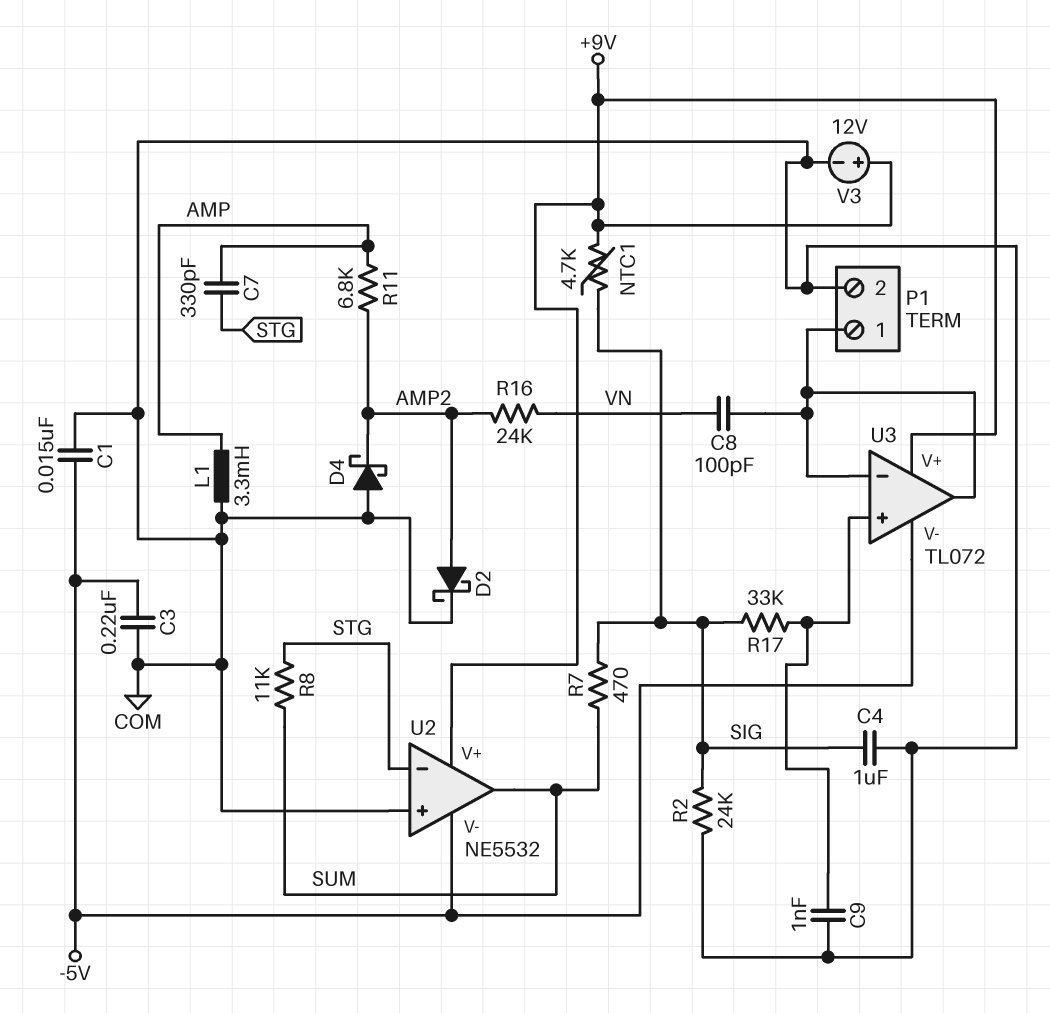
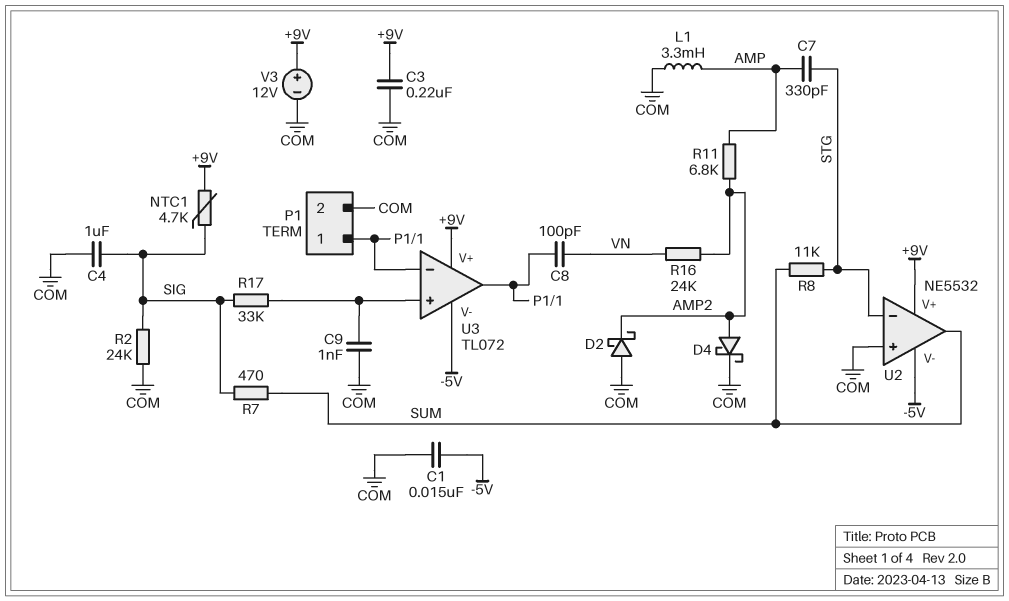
C3: 220nF (-5V, COM) -> 220nF (+9V, COM)
D2: schottky (A AMP2, K COM) -> schottky (A COM, K AMP2)
D4: schottky (A COM, K AMP2) -> schottky (A AMP2, K COM)

